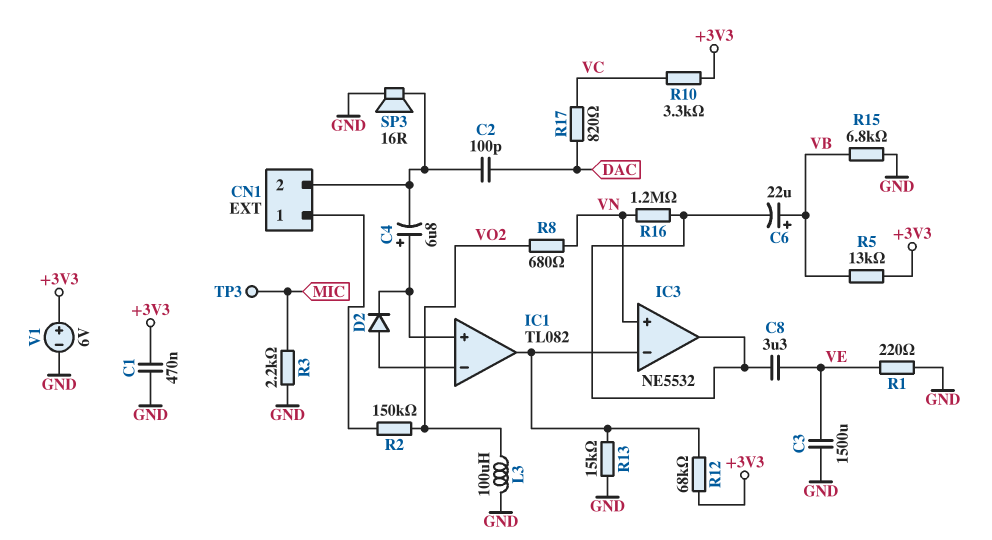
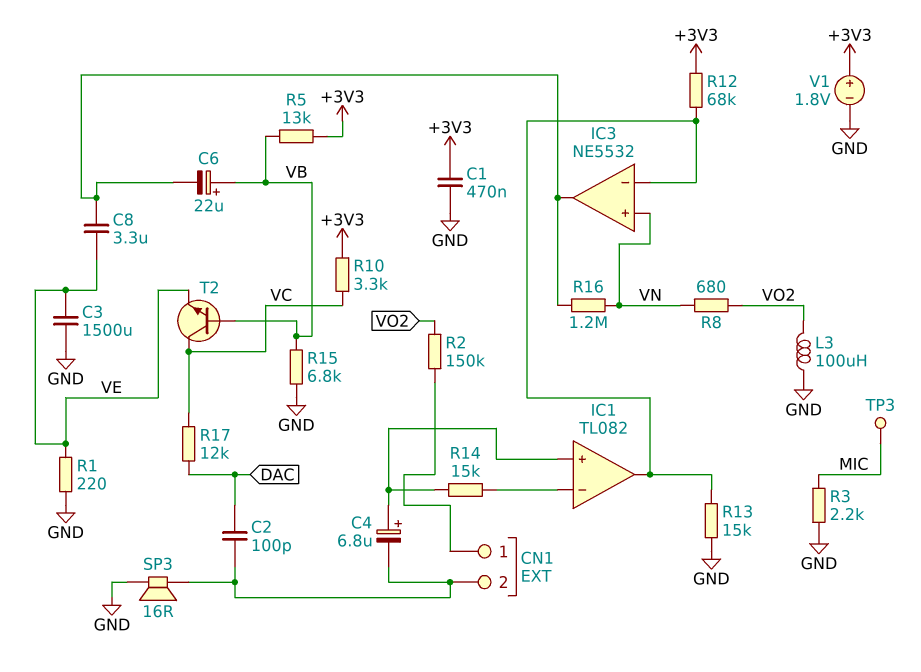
D2: diode (A IC1/in-, K IC1/in+) -> none
R14: none -> 15k (IC1/in+, IC1/in-)
R17: 820 (DAC, VC) -> 12k (DAC, VC)
T2: none -> NPN (B VB, C VC, E VE)
V1: 6V (plus +3V3, minus GND) -> 1.8V (plus +3V3, minus GND)

